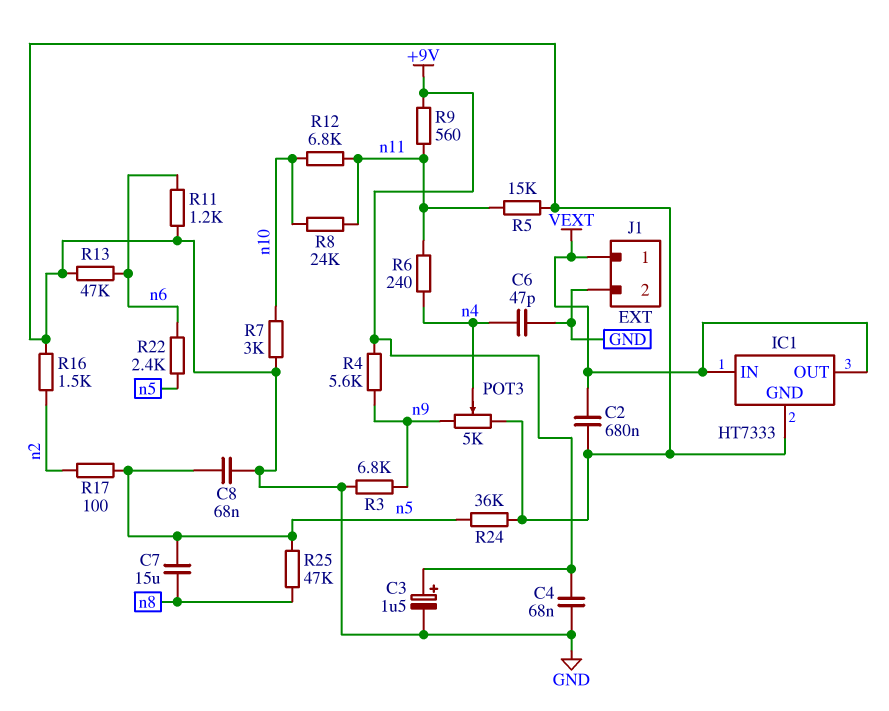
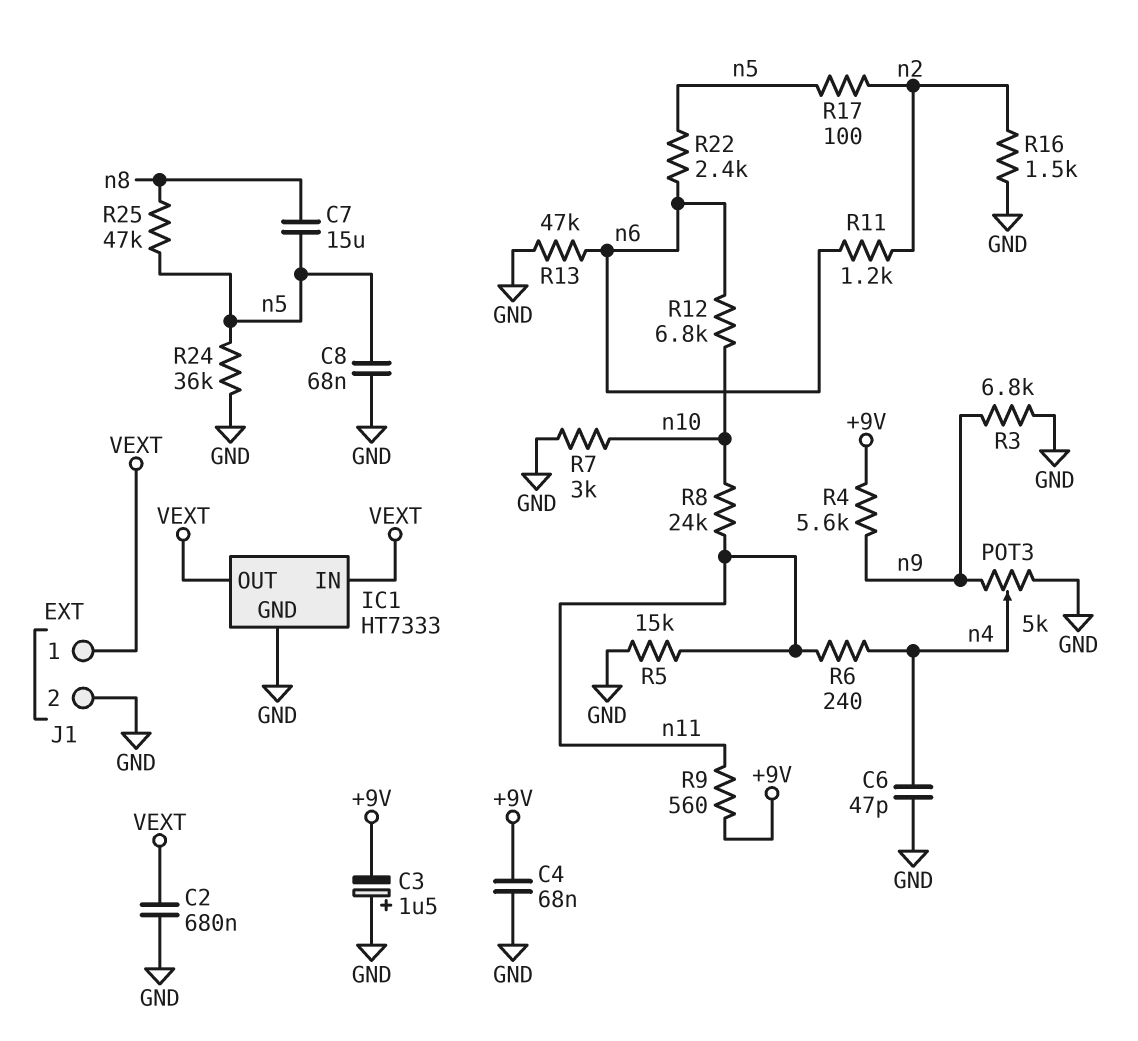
C3: 1.5uF (plus +9V, minus GND) -> 1.5uF (plus GND, minus +9V)
R11: 1.2k (GND, n6) -> 1.2k (n2, n6)
R12: 6.8k (n10, n11) -> 6.8k (n6, n10)

